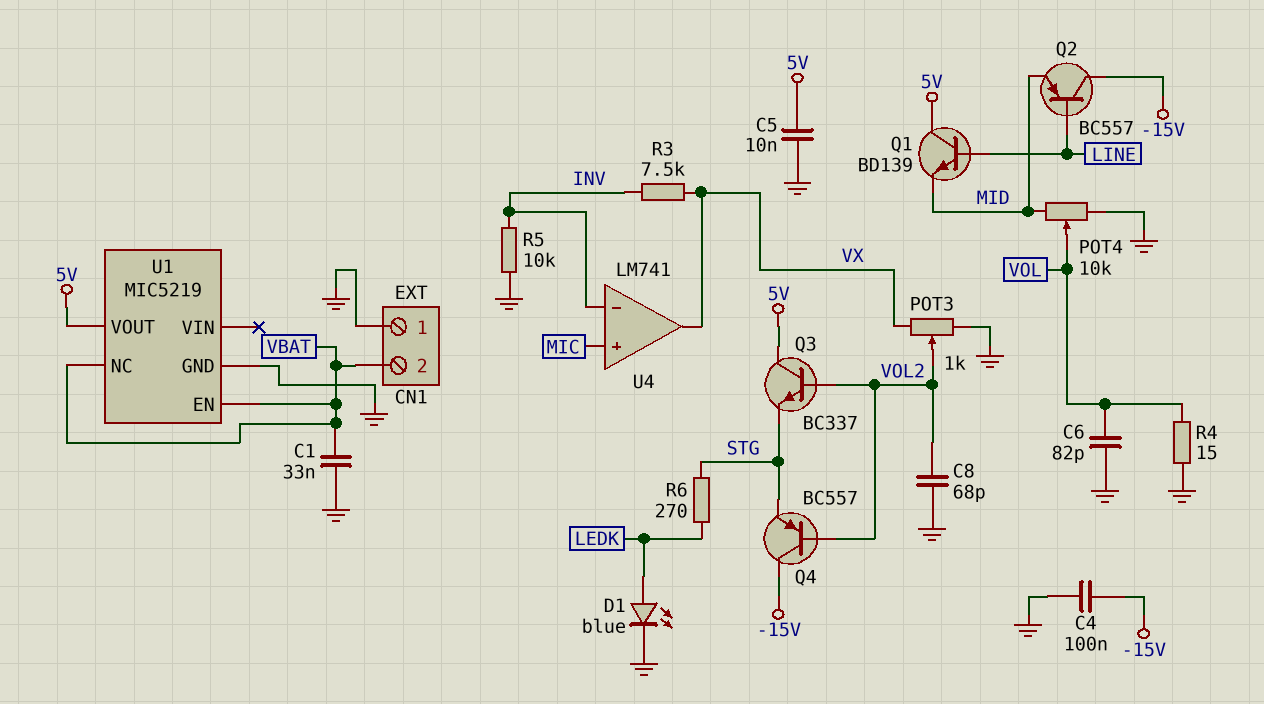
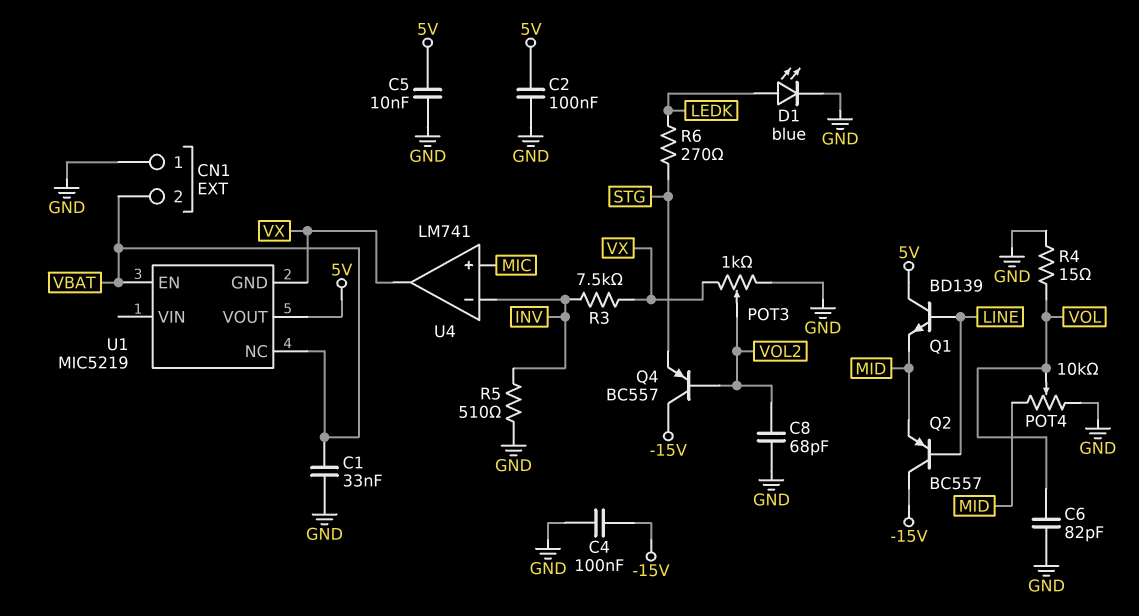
C2: none -> 100nF (5V, GND)
Q3: NPN BC337 (B VOL2, C 5V, E STG) -> none
R5: 10k (GND, INV) -> 510 (GND, INV)
U1 pin GND: GND -> VX

